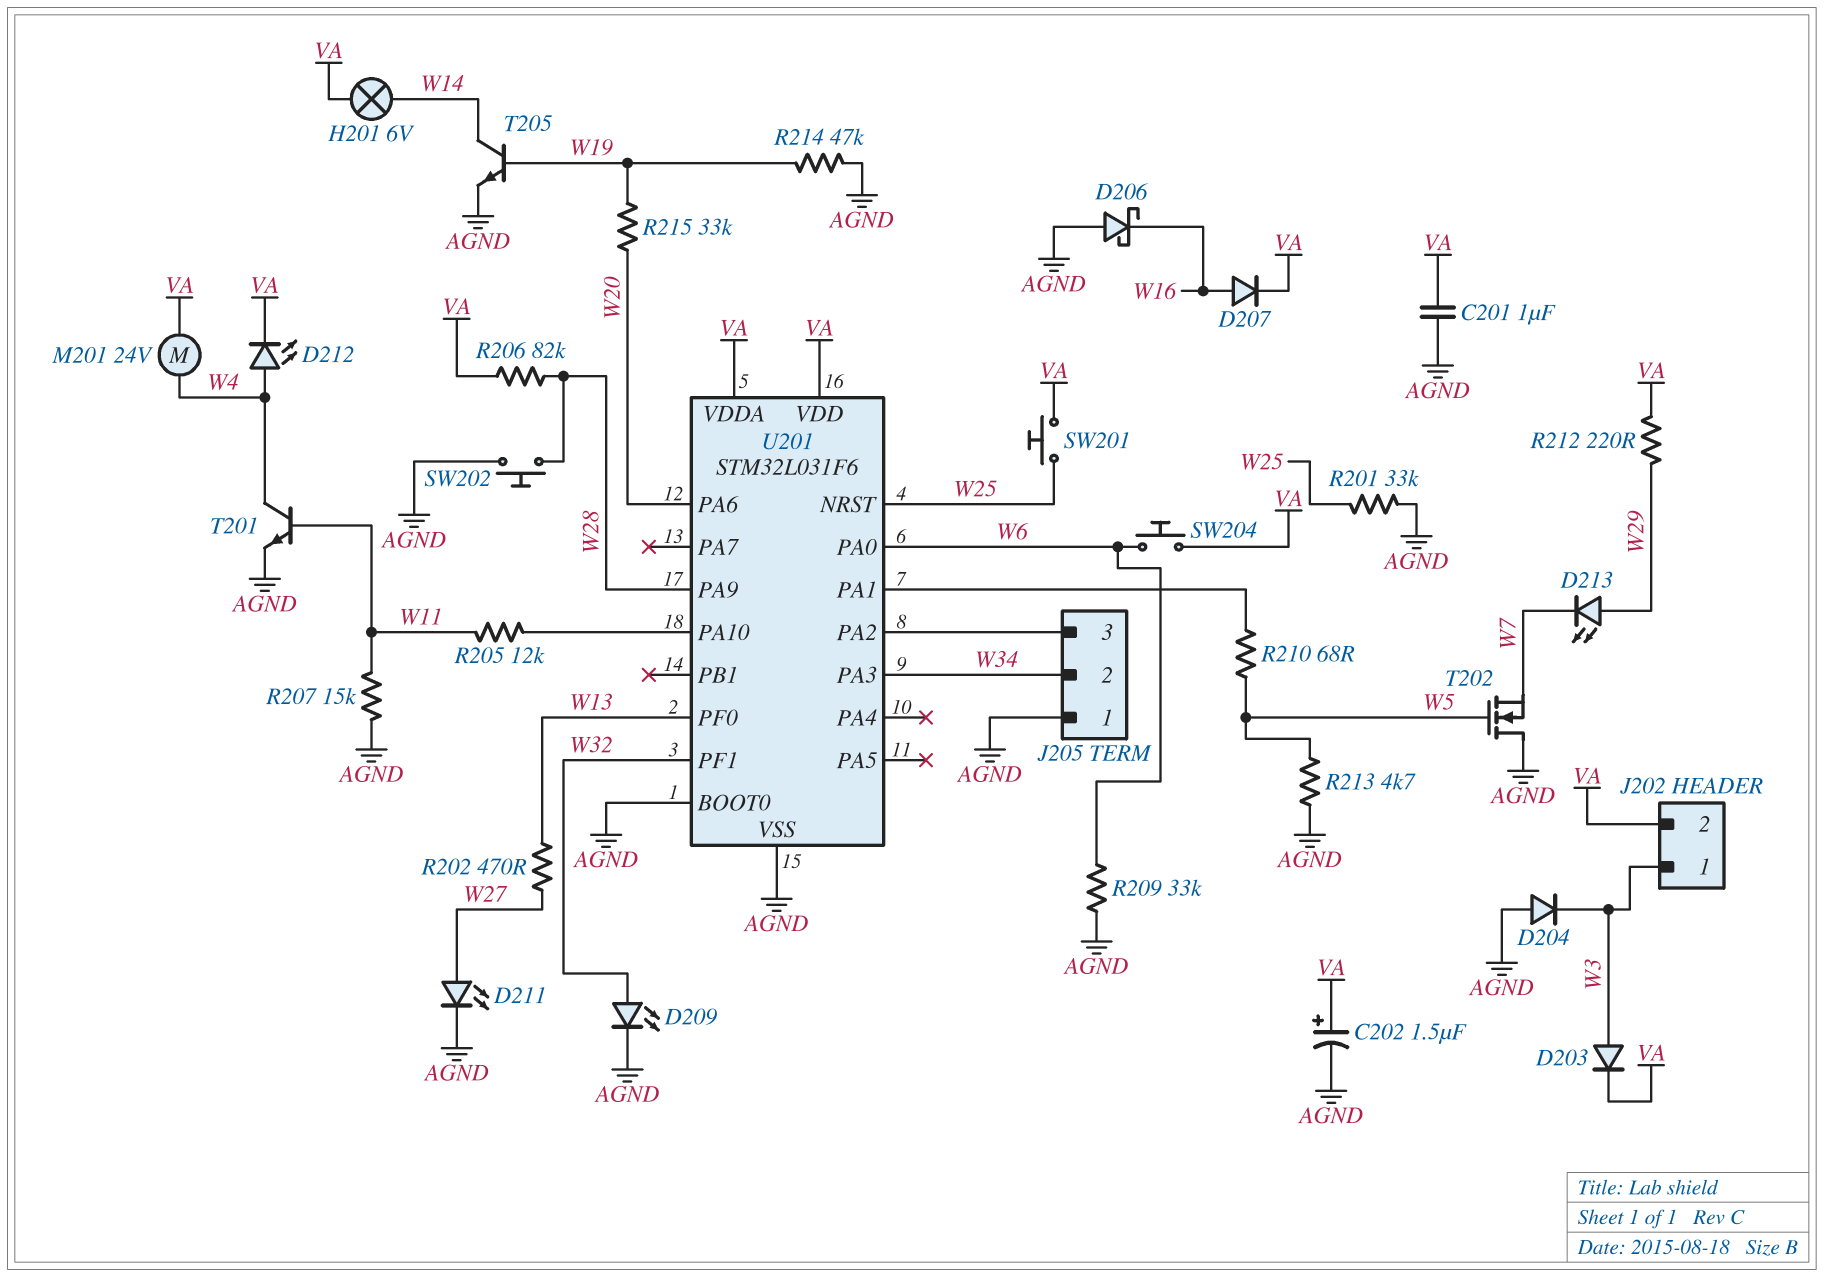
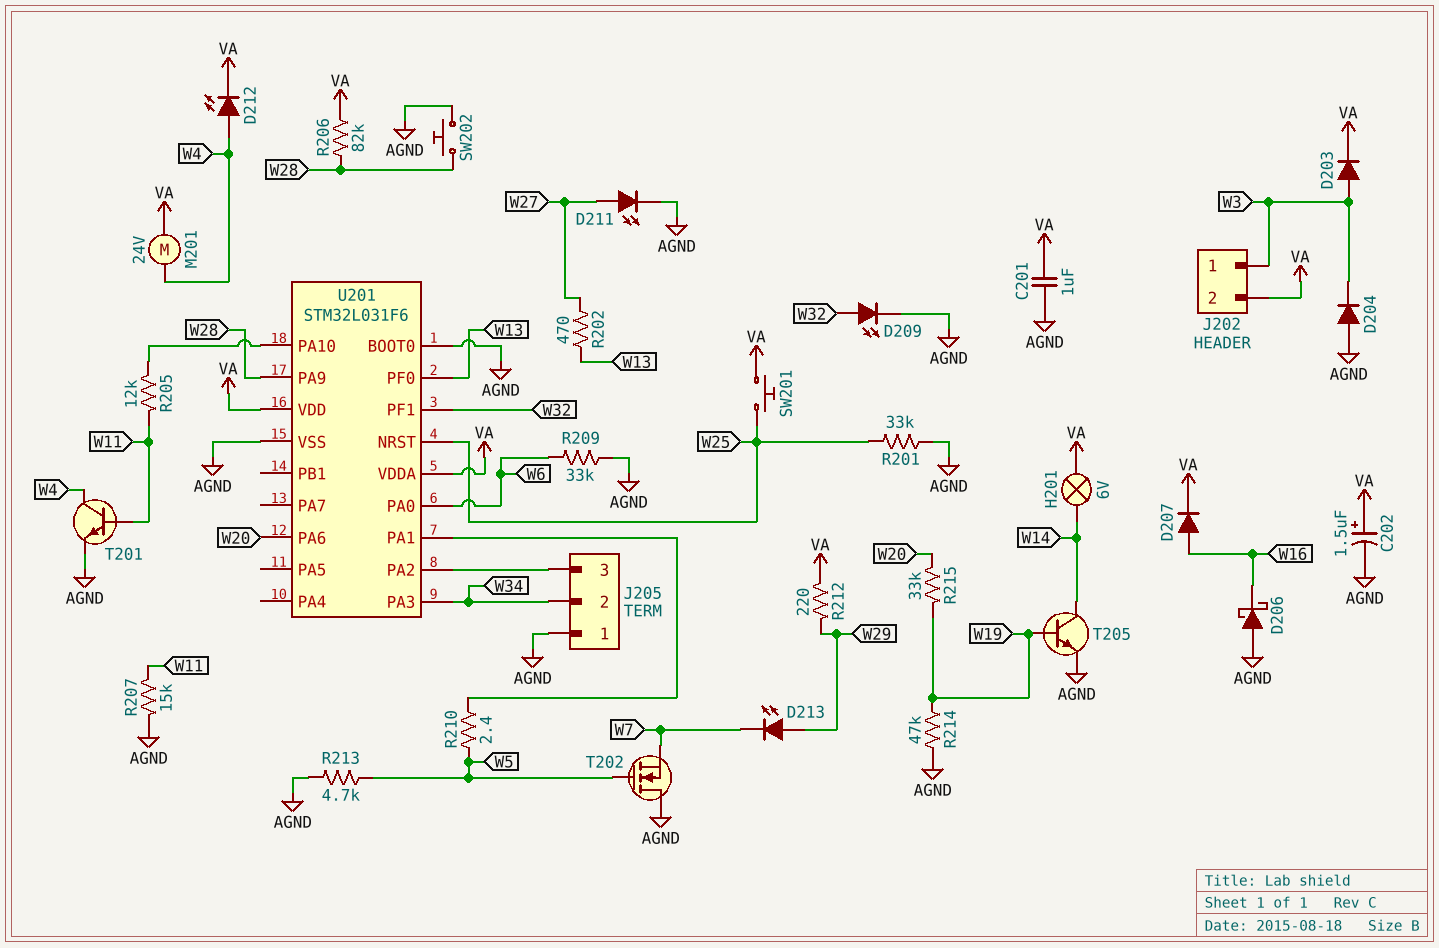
R210: 68 (U201/PA1, W5) -> 2.4 (U201/PA1, W5)
SW204: button (VA, W6) -> none

